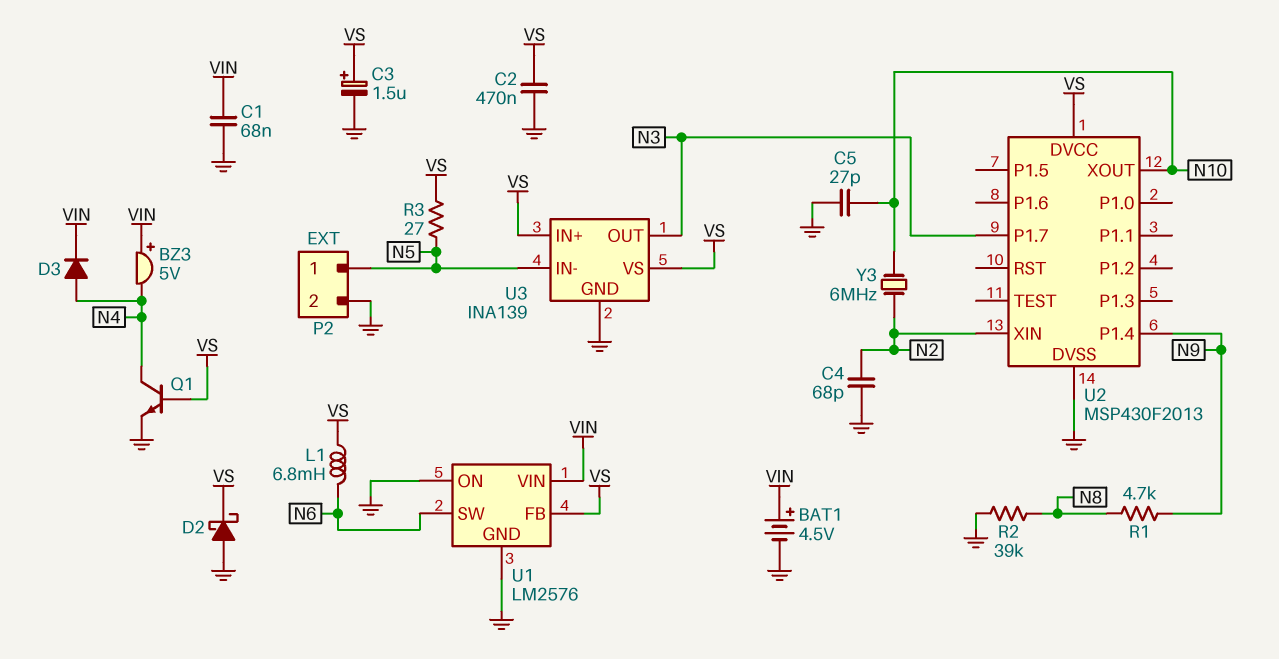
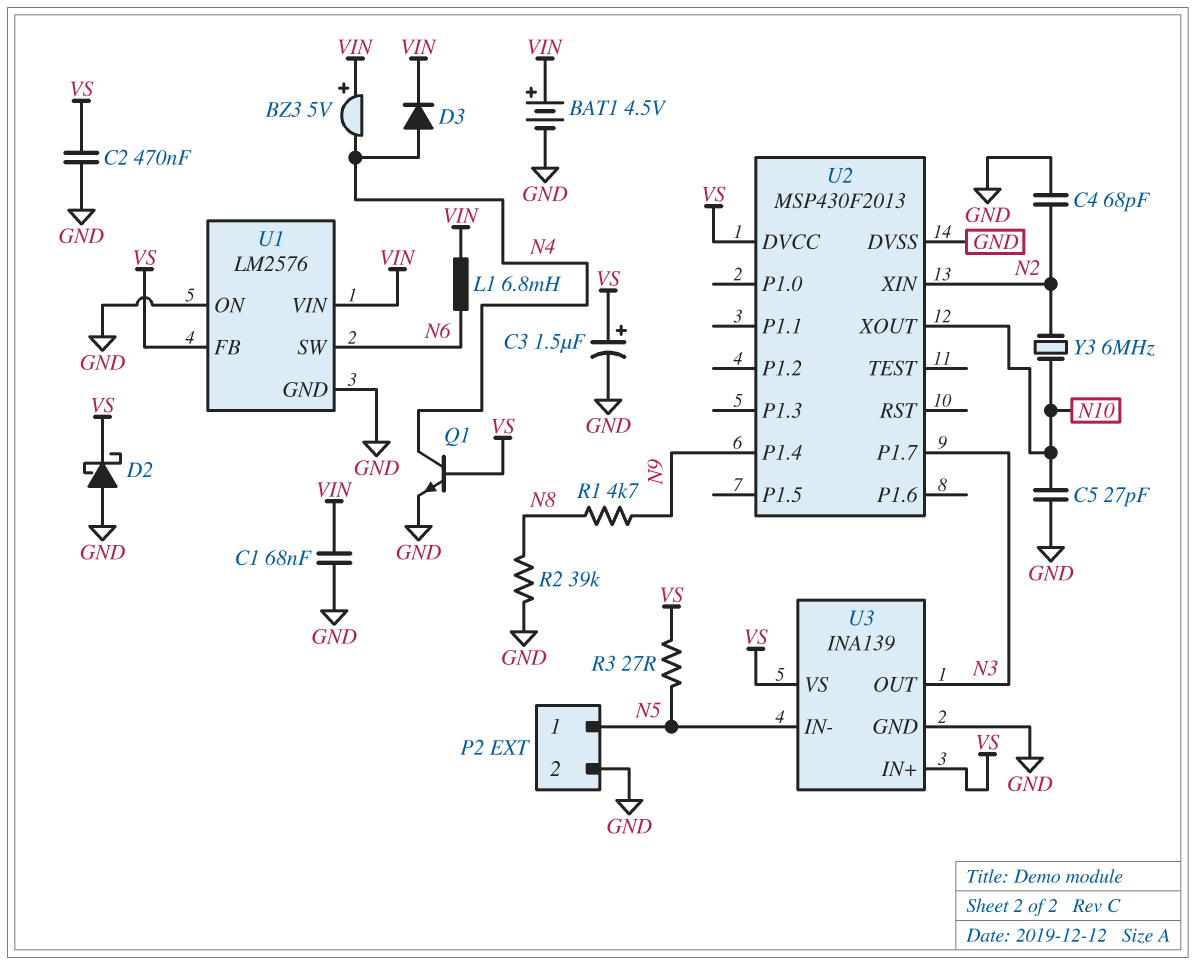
L1: 6.8mH (N6, VS) -> 6.8mH (N6, VIN)

